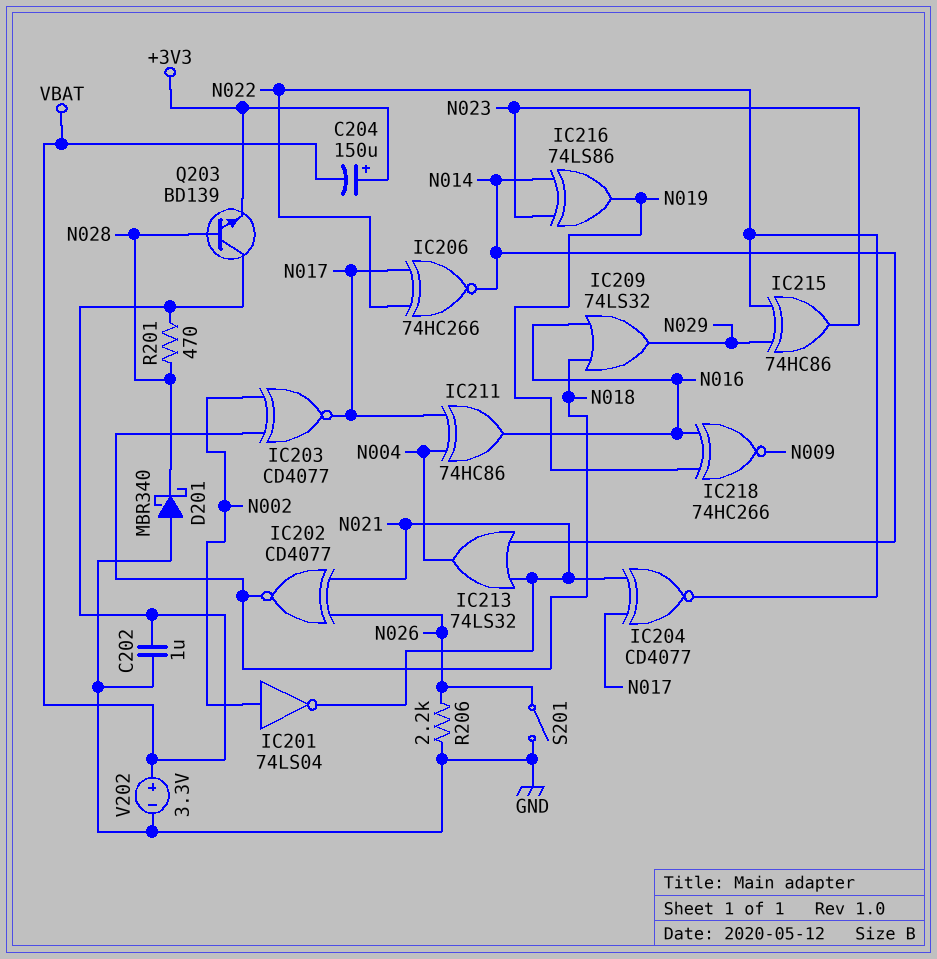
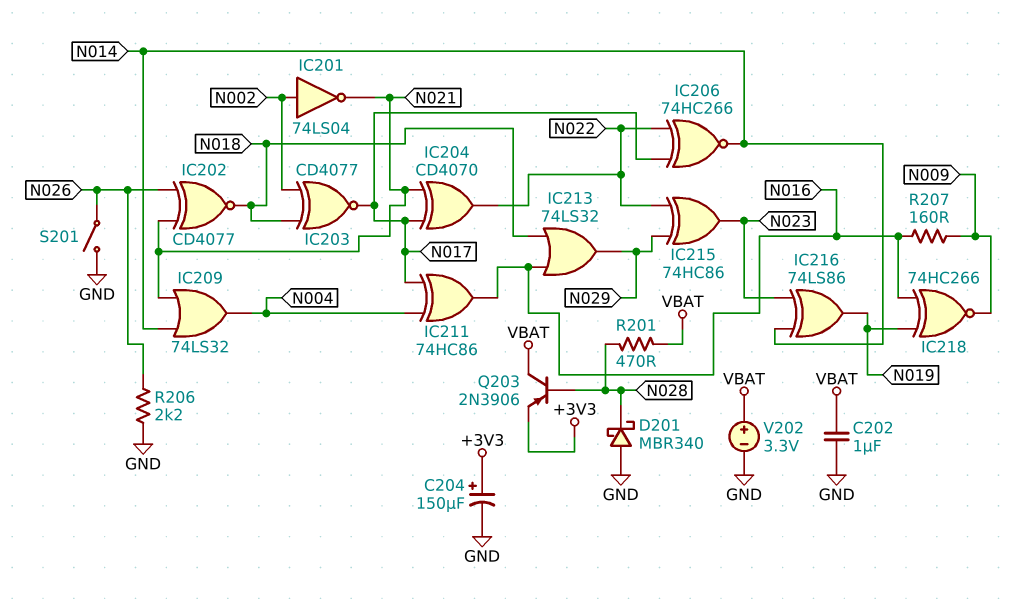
C204: 150uF (plus +3V3, minus VBAT) -> 150uF (plus +3V3, minus GND)
IC204: XNOR CD4077 (in N017, in N021, out N022) -> XOR CD4070 (in N017, in N021, out N022)
IC209: OR 74LS32 (in N016, in N018, out N029) -> OR 74LS32 (in N014, in N021, out N004)
IC213: OR 74LS32 (in N014, in N021, out N004) -> OR 74LS32 (in N016, in N018, out N029)
Q203: NPN BD139 (B N028, C VBAT, E +3V3) -> PNP 2N3906 (B N028, C VBAT, E +3V3)
R207: none -> 160 (N009, N016)

